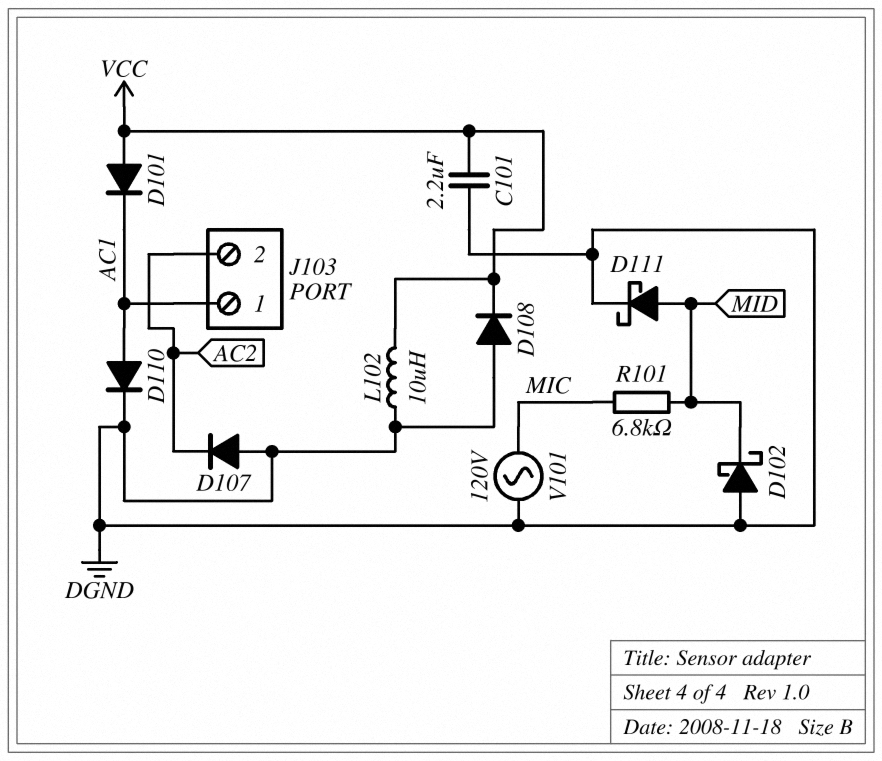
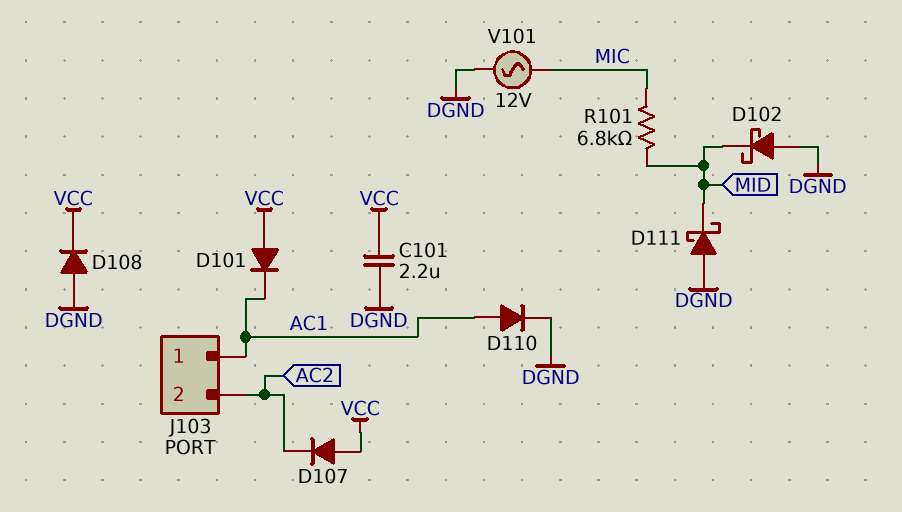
D107: diode (A DGND, K AC2) -> diode (A VCC, K AC2)
D111: schottky (A MID, K DGND) -> schottky (A DGND, K MID)
L102: 10uH (DGND, VCC) -> none
V101: AC 120V (DGND, MIC) -> AC 12V (DGND, MIC)

